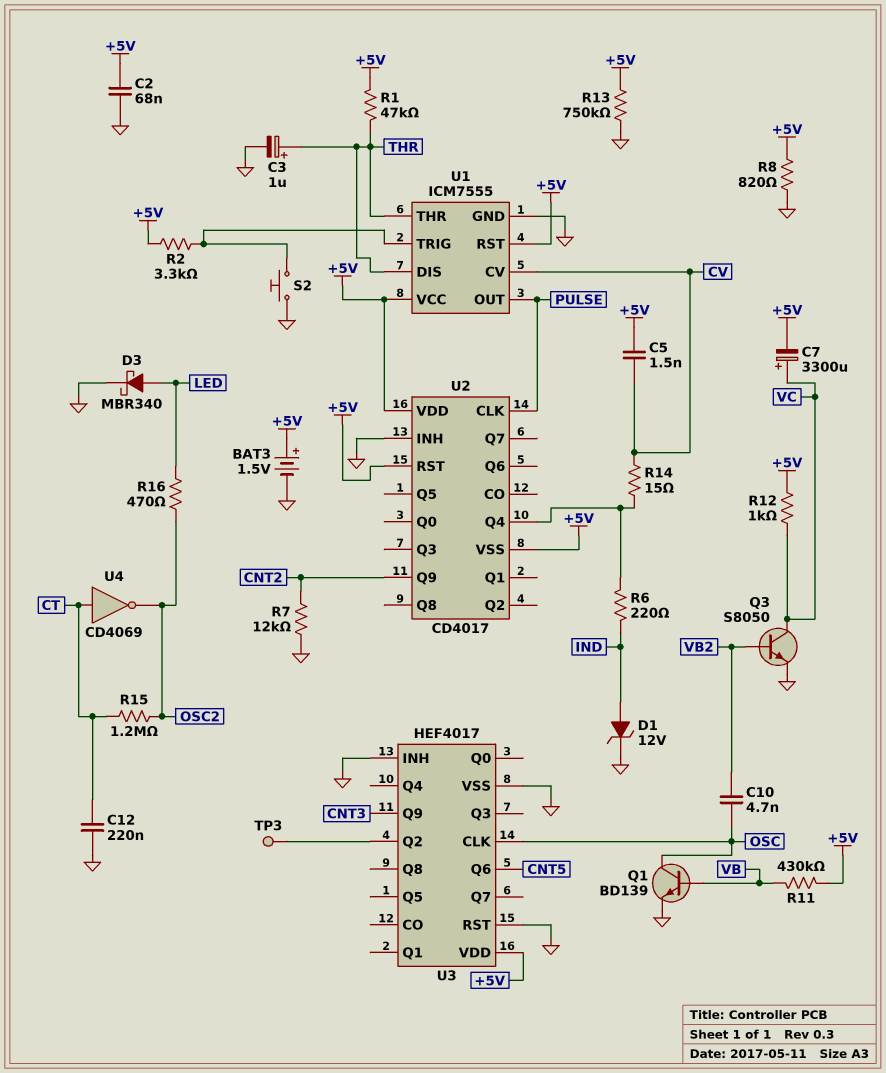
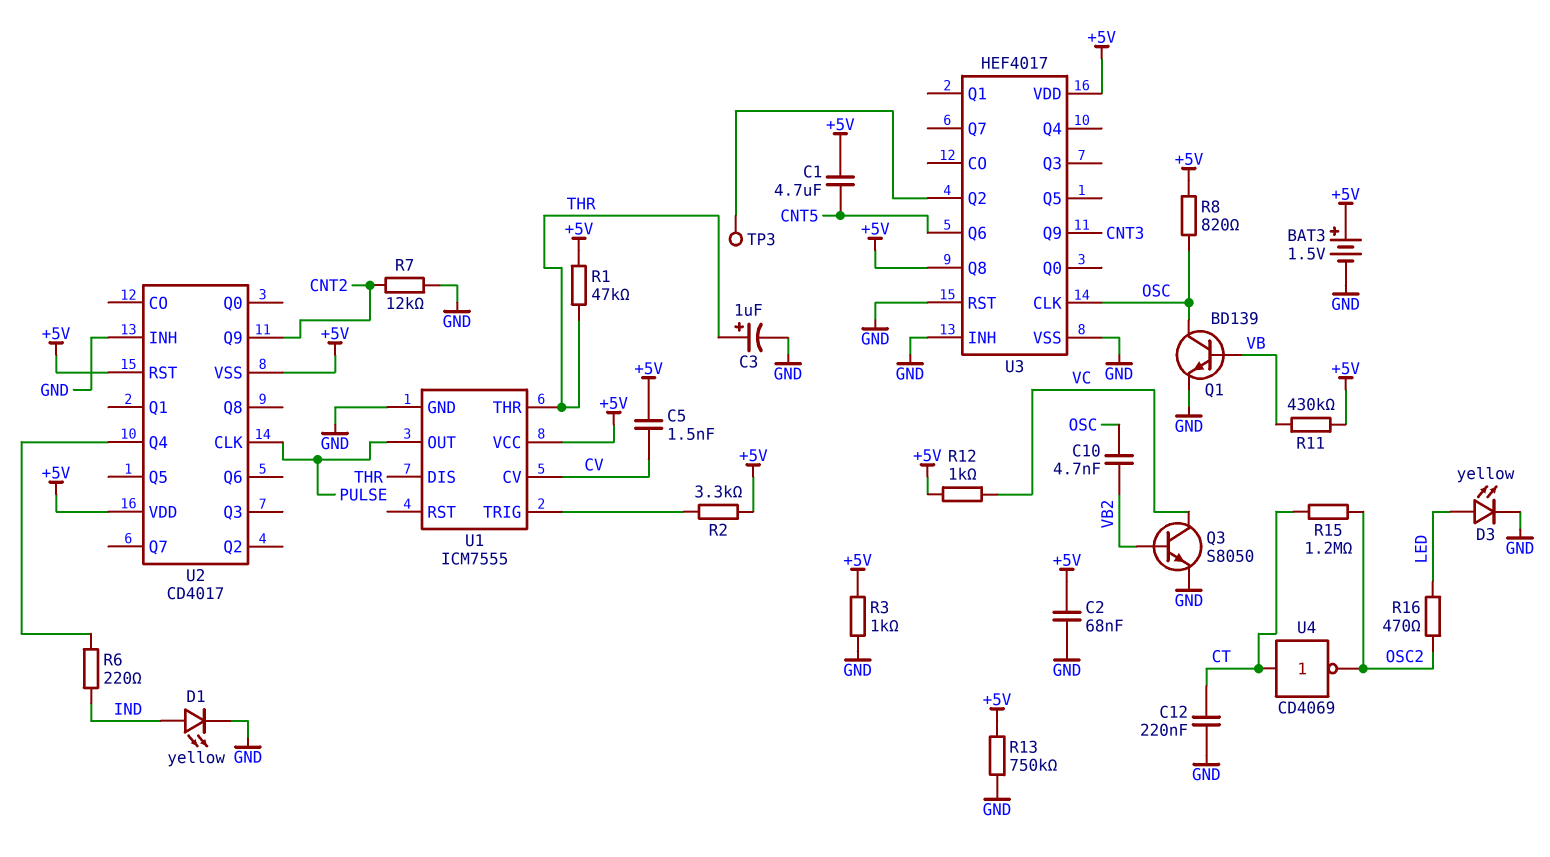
C1: none -> 4.7uF (+5V, CNT5)
C7: 3300uF (plus VC, minus +5V) -> none
D1: zener 12V (A IND, K GND) -> LED yellow (A IND, K GND)
D3: schottky MBR340 (A LED, K GND) -> LED yellow (A LED, K GND)
R3: none -> 1k (+5V, GND)
R8: 820 (+5V, GND) -> 820 (+5V, OSC)
R14: 15 (CV, U2/Q4) -> none
S2: button (GND, U1/TRIG) -> none
U1 pin RST: +5V -> none
U3 pin Q8: none -> +5V

